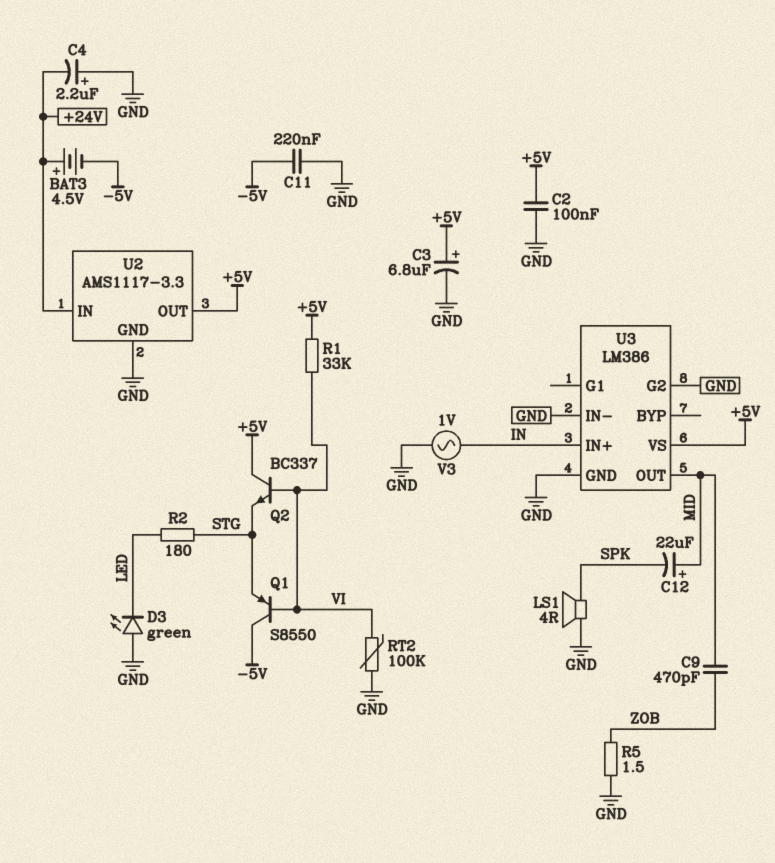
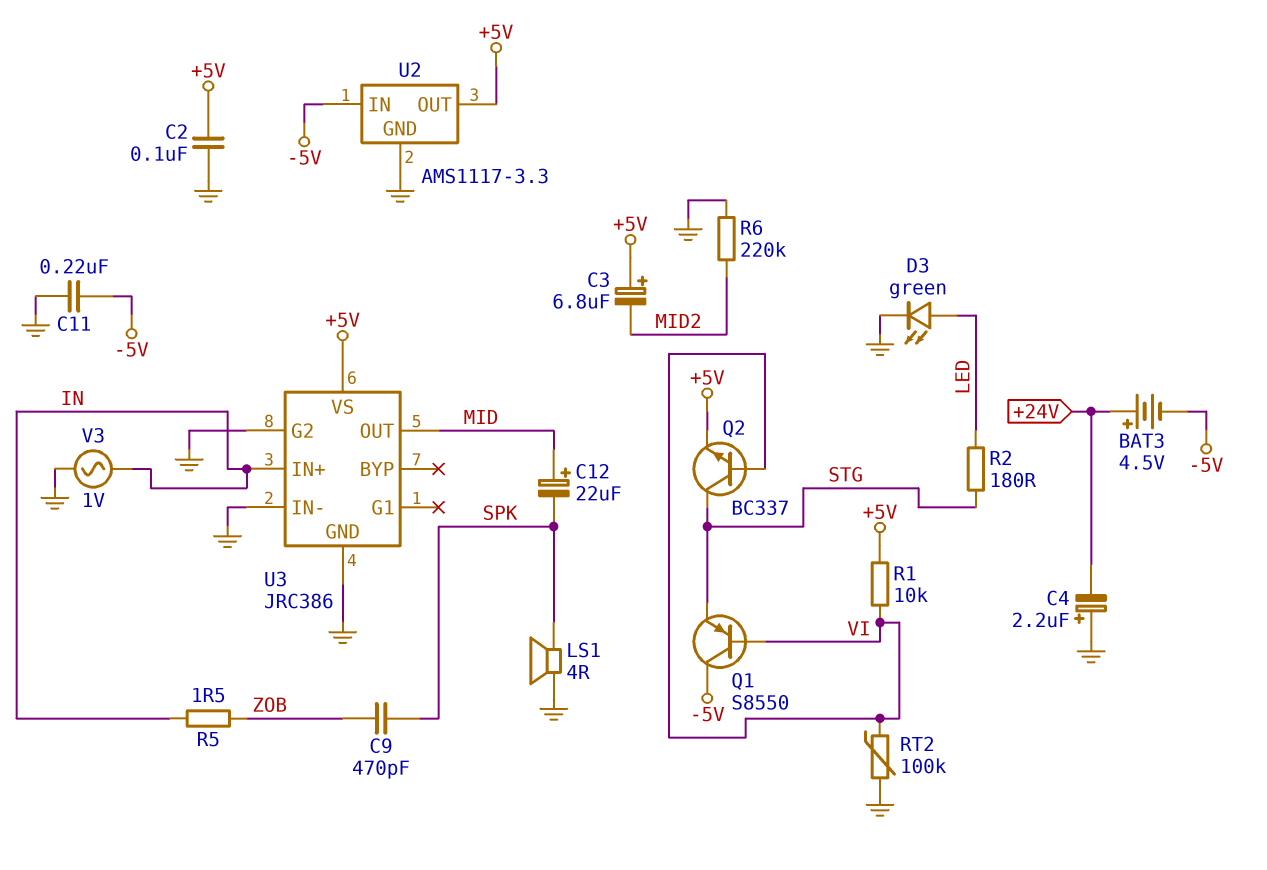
C3: 6.8uF (plus +5V, minus GND) -> 6.8uF (plus +5V, minus MID2)
C9: 470pF (MID, ZOB) -> 470pF (SPK, ZOB)
D3: LED green (A GND, K LED) -> LED green (A LED, K GND)
Q2: NPN BC337 (B VI, C +5V, E STG) -> NPN BC337 (B VI, C STG, E +5V)
R1: 33k (+5V, VI) -> 10k (+5V, VI)
R5: 1.5 (GND, ZOB) -> 1.5 (IN, ZOB)
R6: none -> 220k (GND, MID2)
U2 pin IN: +24V -> -5V
U3: LM386 -> JRC386

